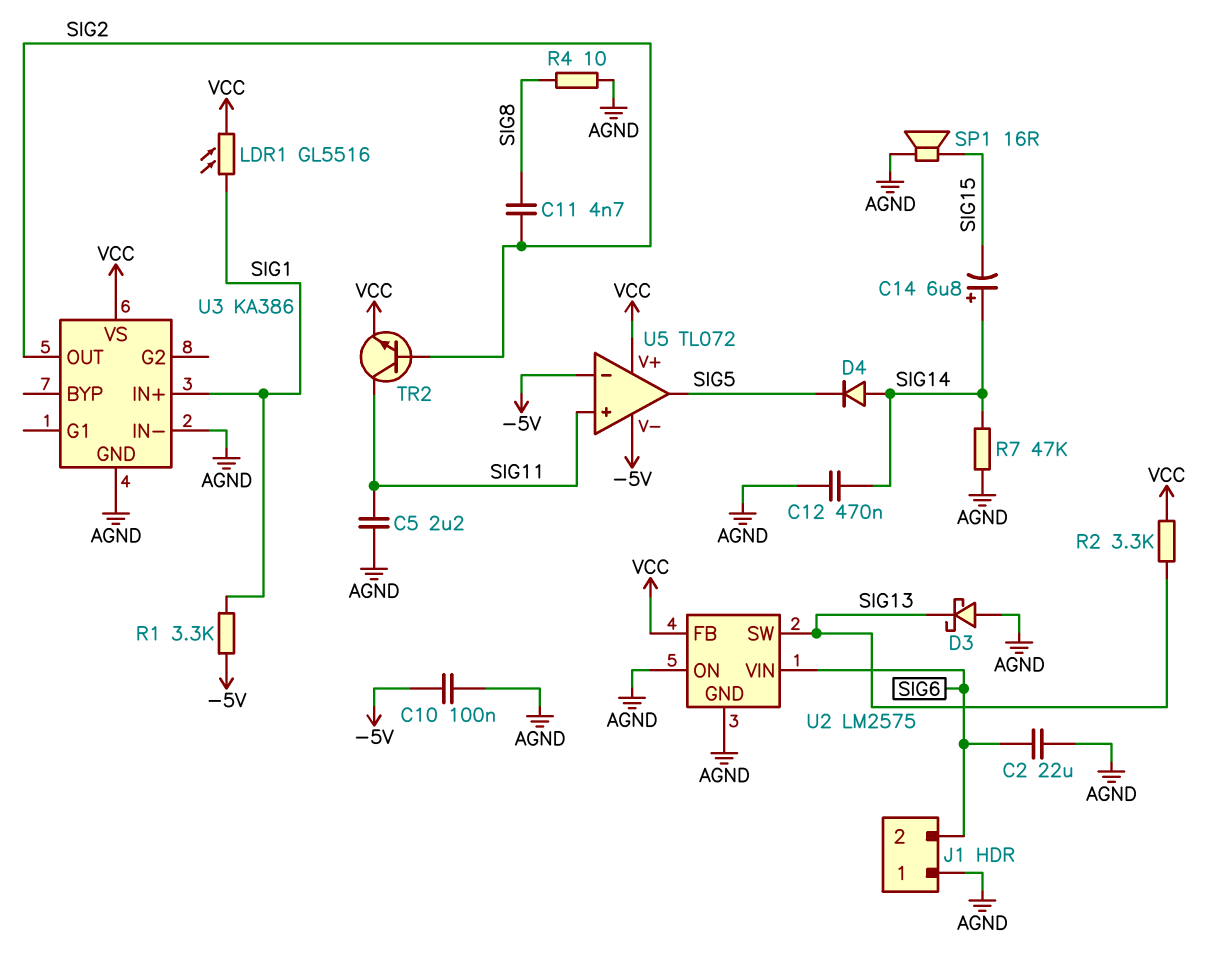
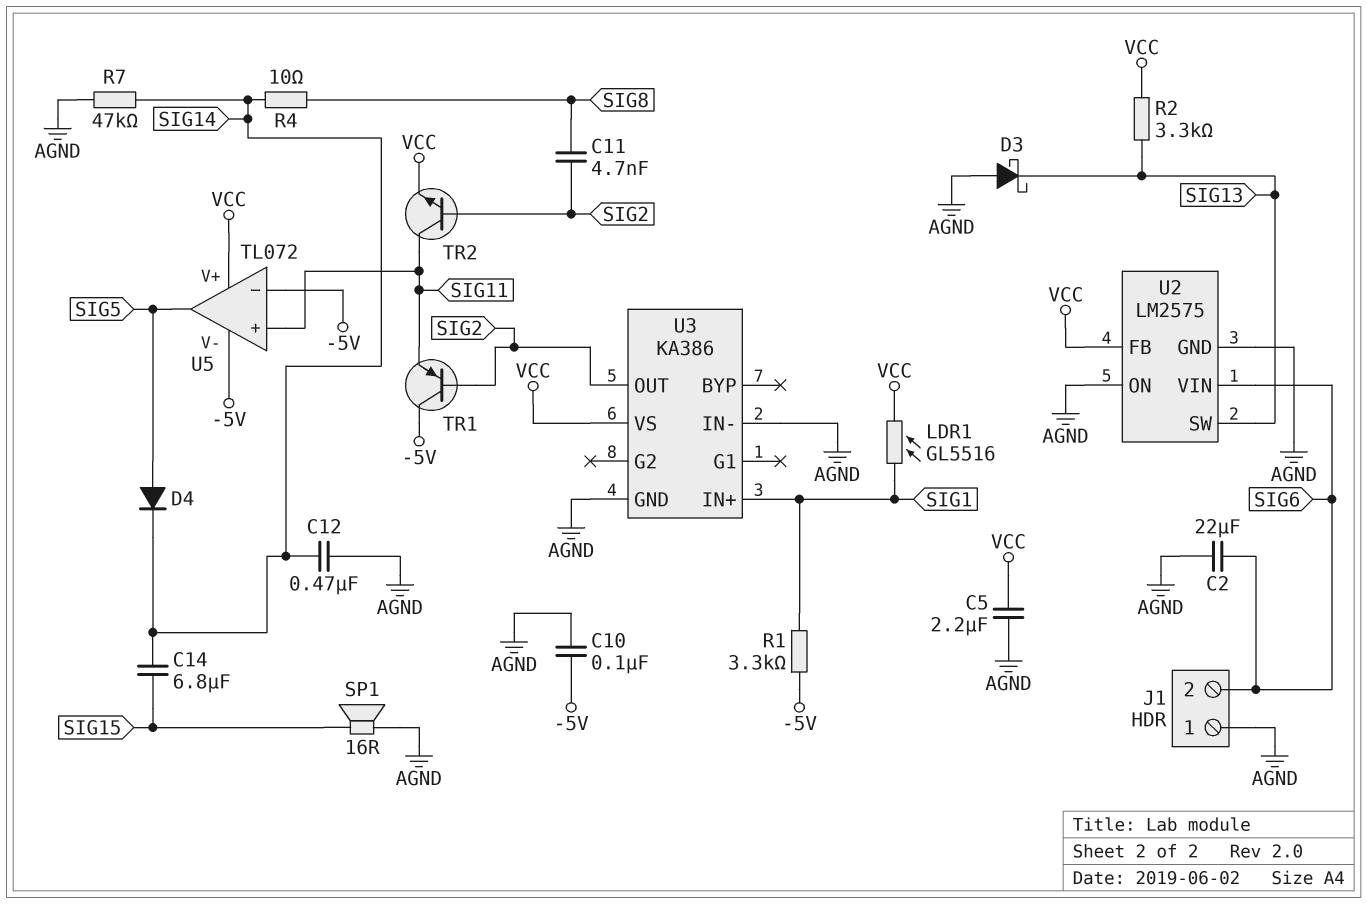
C5: 2.2uF (AGND, SIG11) -> 2.2uF (AGND, VCC)
C14: 6.8uF (plus SIG14, minus SIG15) -> 6.8uF (SIG14, SIG15)
D4: diode (A SIG14, K SIG5) -> diode (A SIG5, K SIG14)
R4: 10 (AGND, SIG8) -> 10 (SIG8, SIG14)
TR1: none -> PNP (B SIG2, C -5V, E SIG11)

